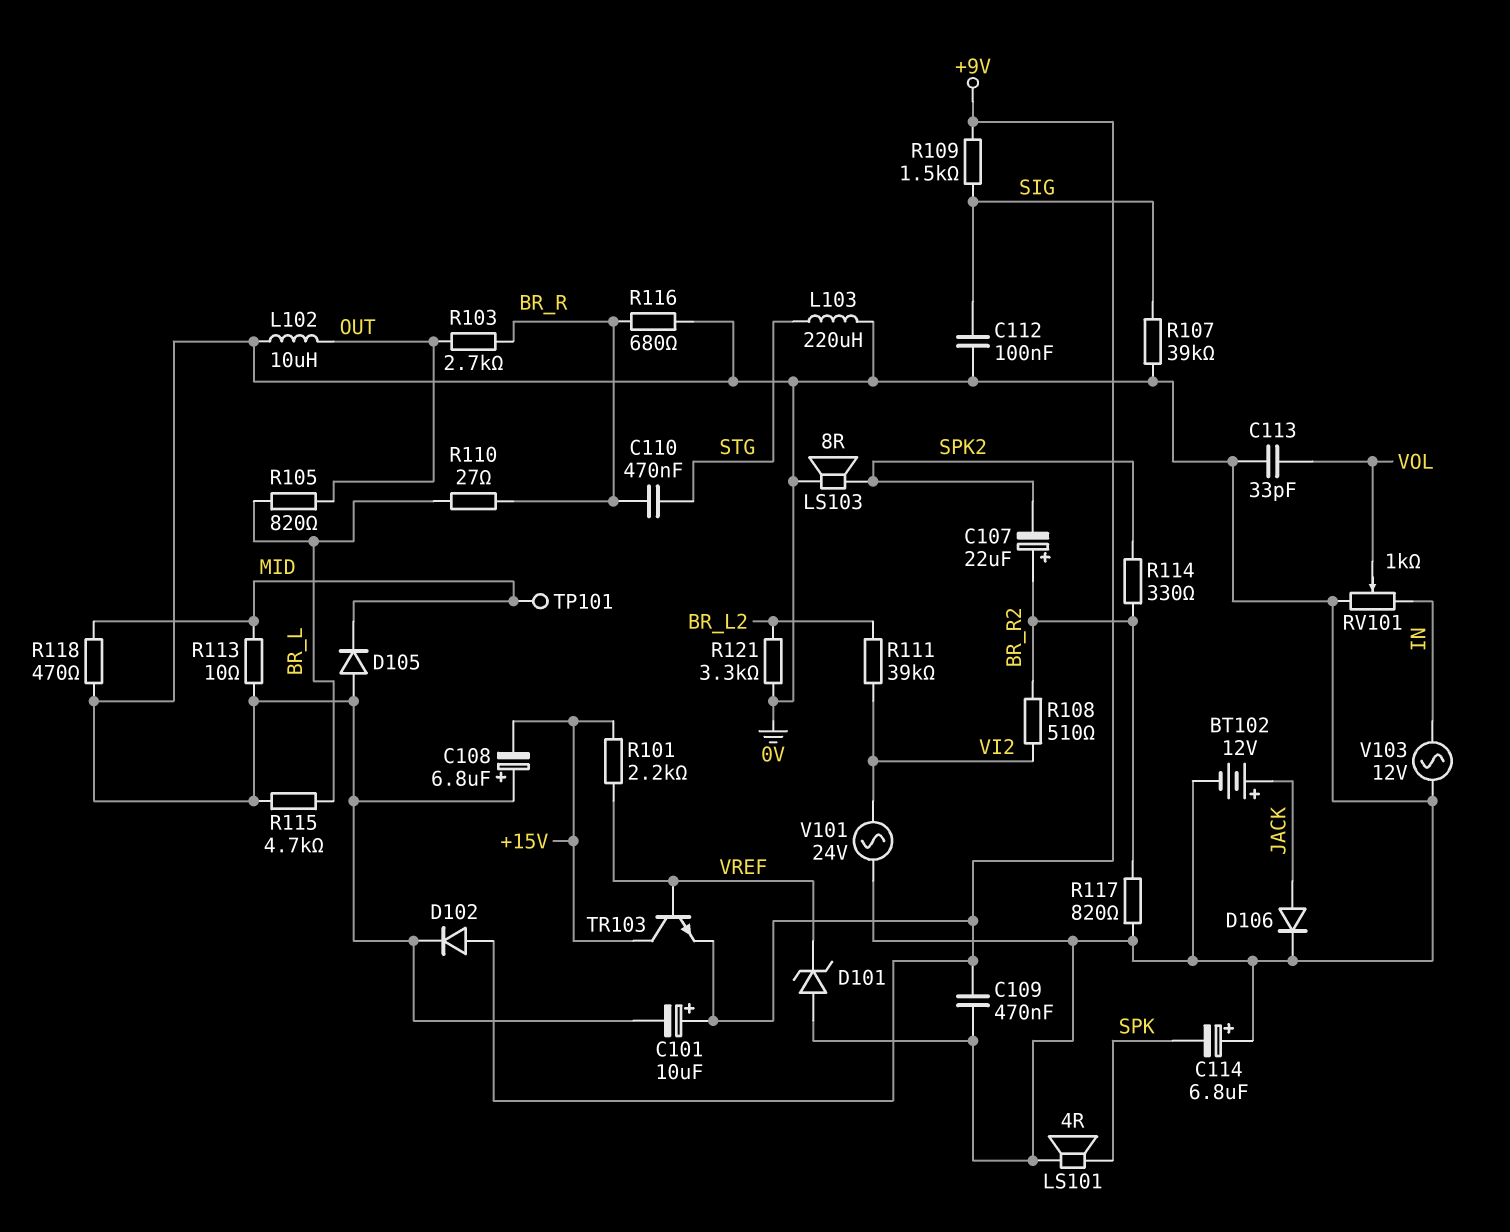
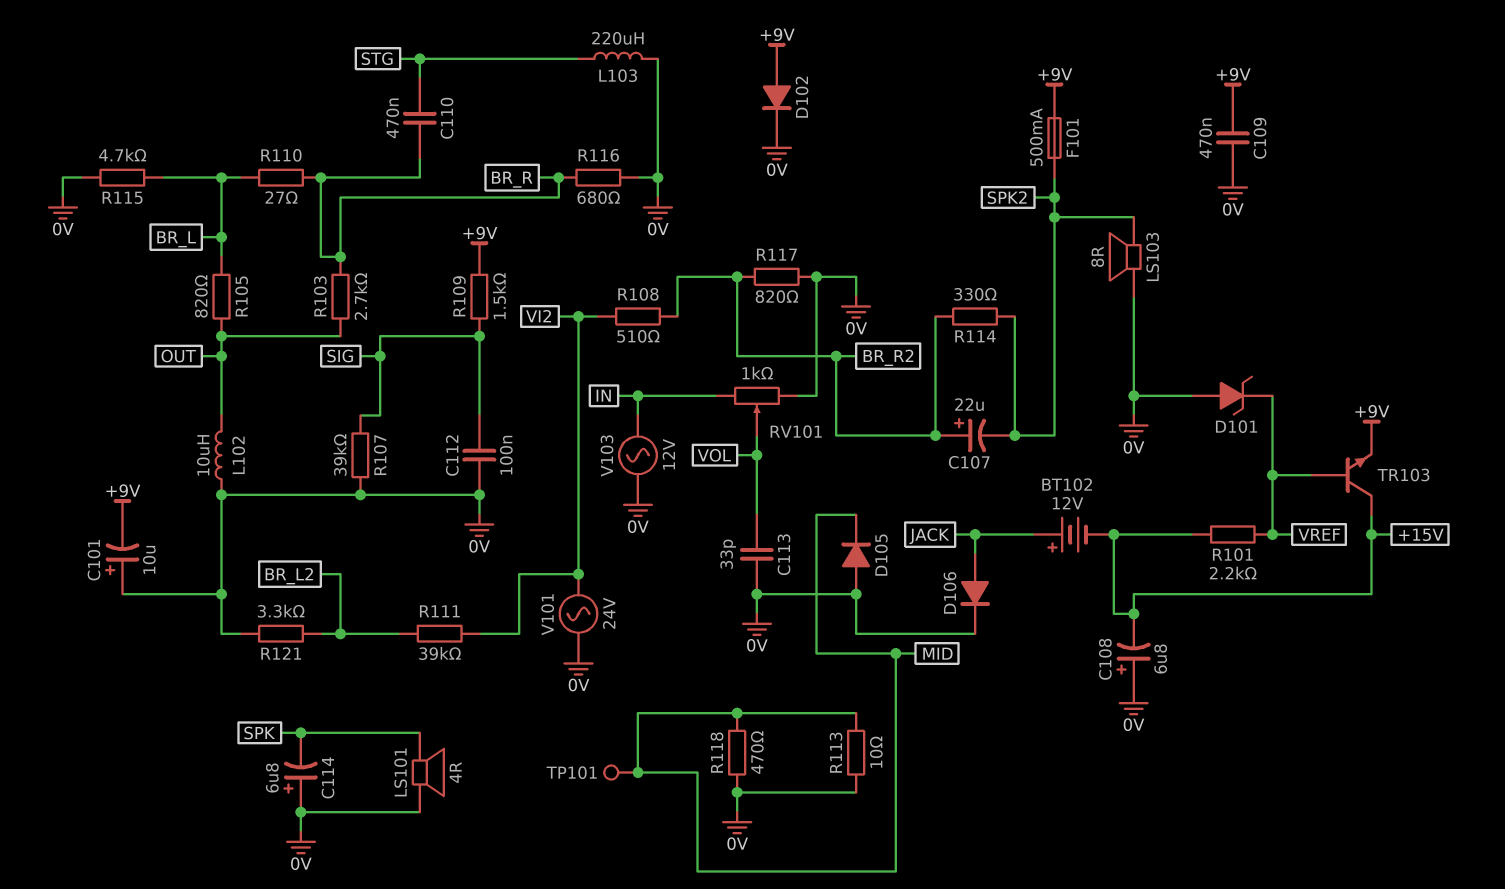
BT102: 12V (plus JACK, minus 0V) -> 12V (plus JACK, minus +15V)
C101: 10uF (plus +9V, minus 0V) -> 10uF (plus 0V, minus +9V)
F101: none -> 500mA (+9V, SPK2)

